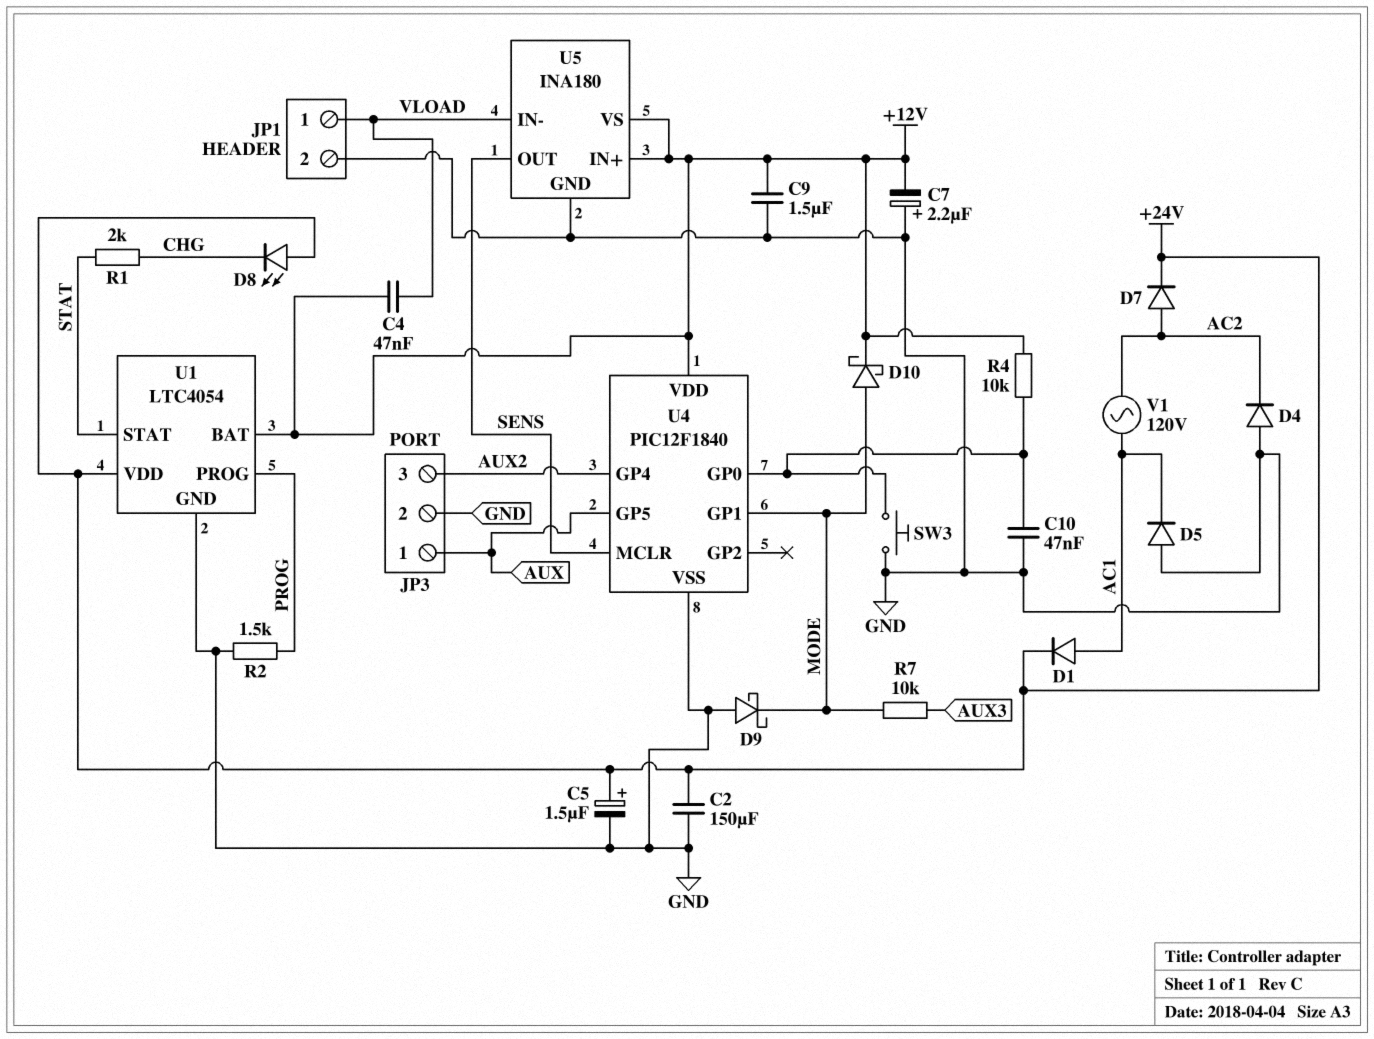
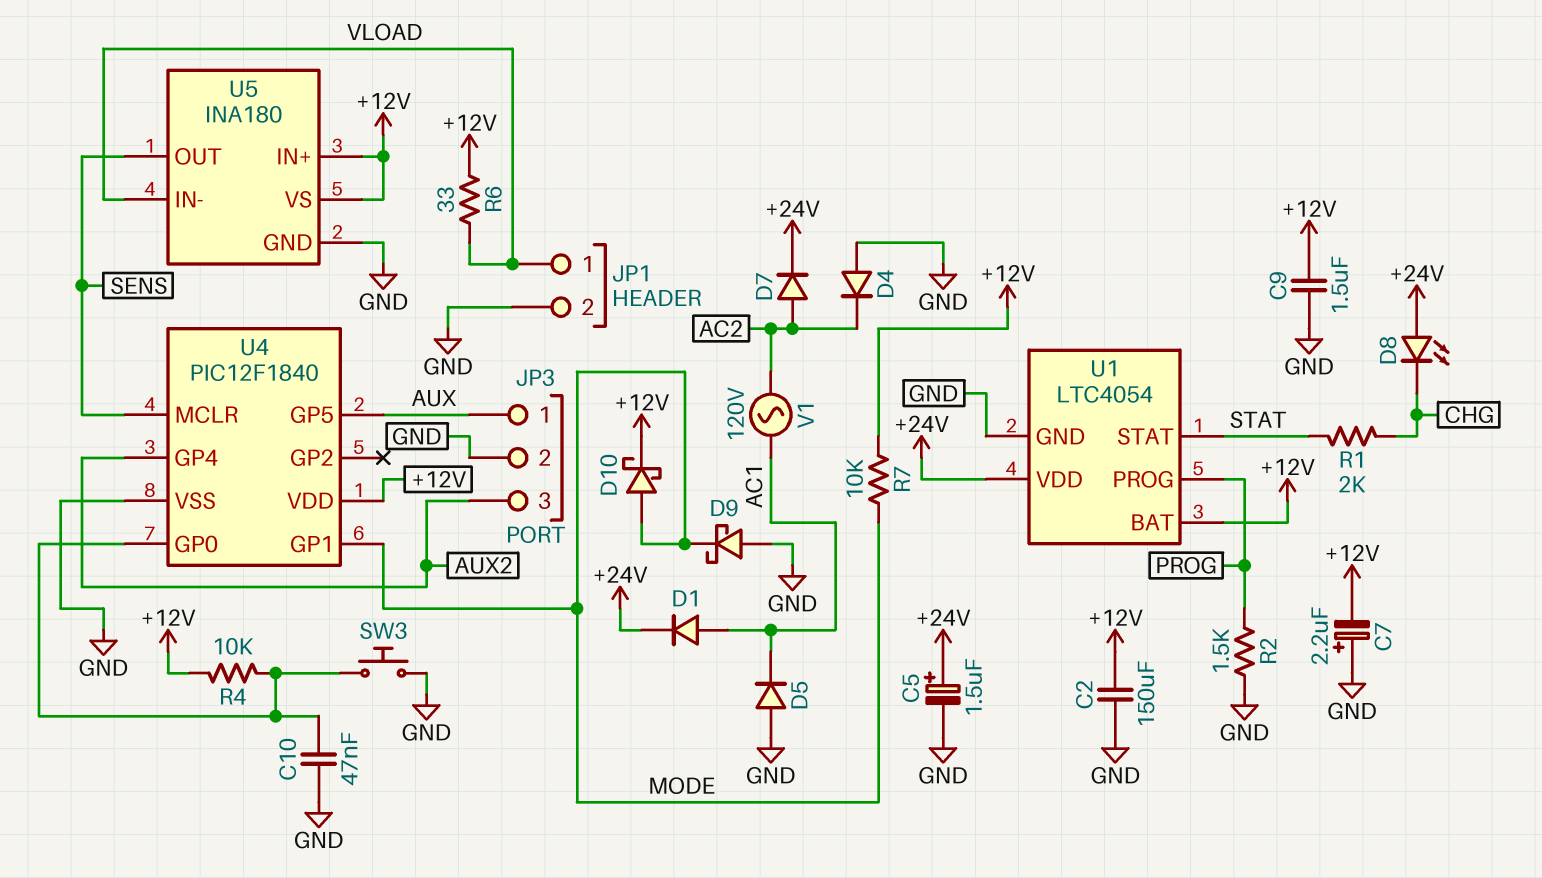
C2: 150uF (+24V, GND) -> 150uF (+12V, GND)
C4: 47nF (+12V, VLOAD) -> none
R6: none -> 33 (+12V, VLOAD)
R7: 10k (AUX3, MODE) -> 10k (+12V, MODE)

